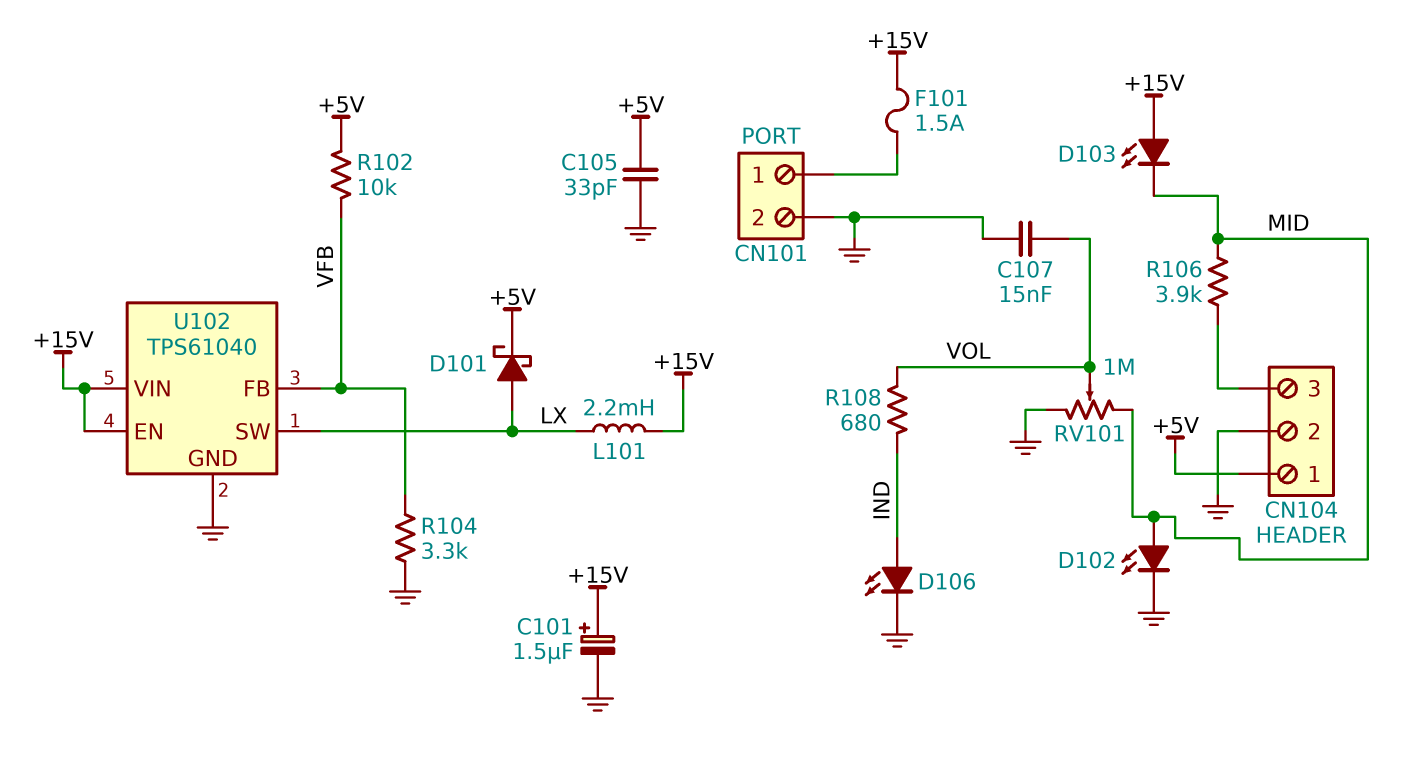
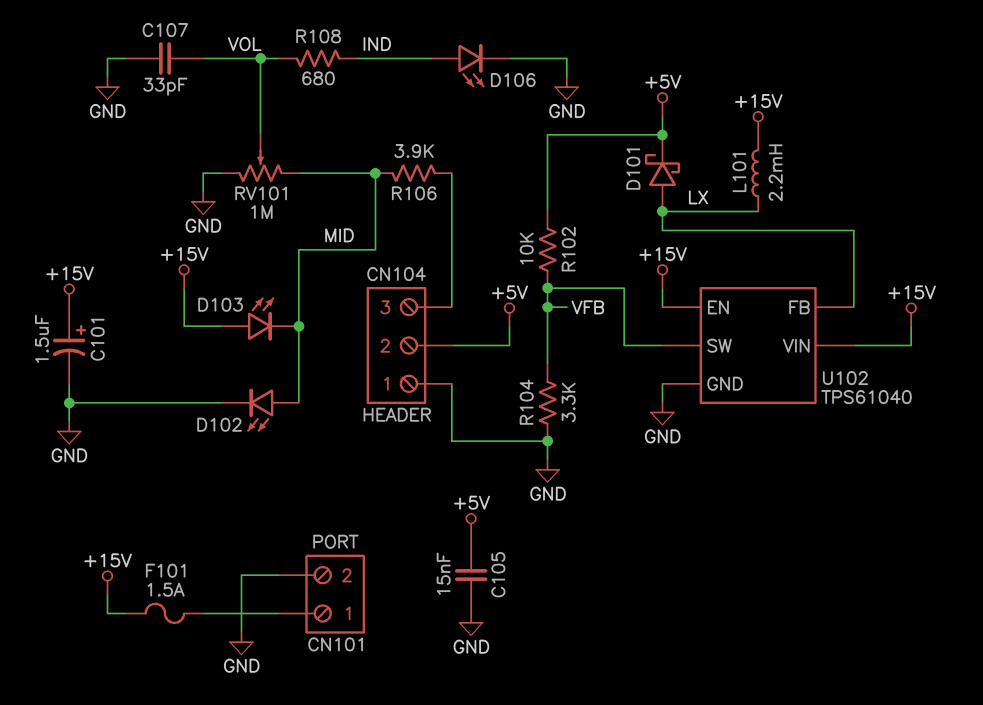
C105: 33pF (+5V, GND) -> 15nF (+5V, GND)
C107: 15nF (GND, VOL) -> 33pF (GND, VOL)
CN104 pin 1: +5V -> GND
CN104 pin 2: GND -> +5V
U102 pin FB: VFB -> LX
U102 pin SW: LX -> VFB

